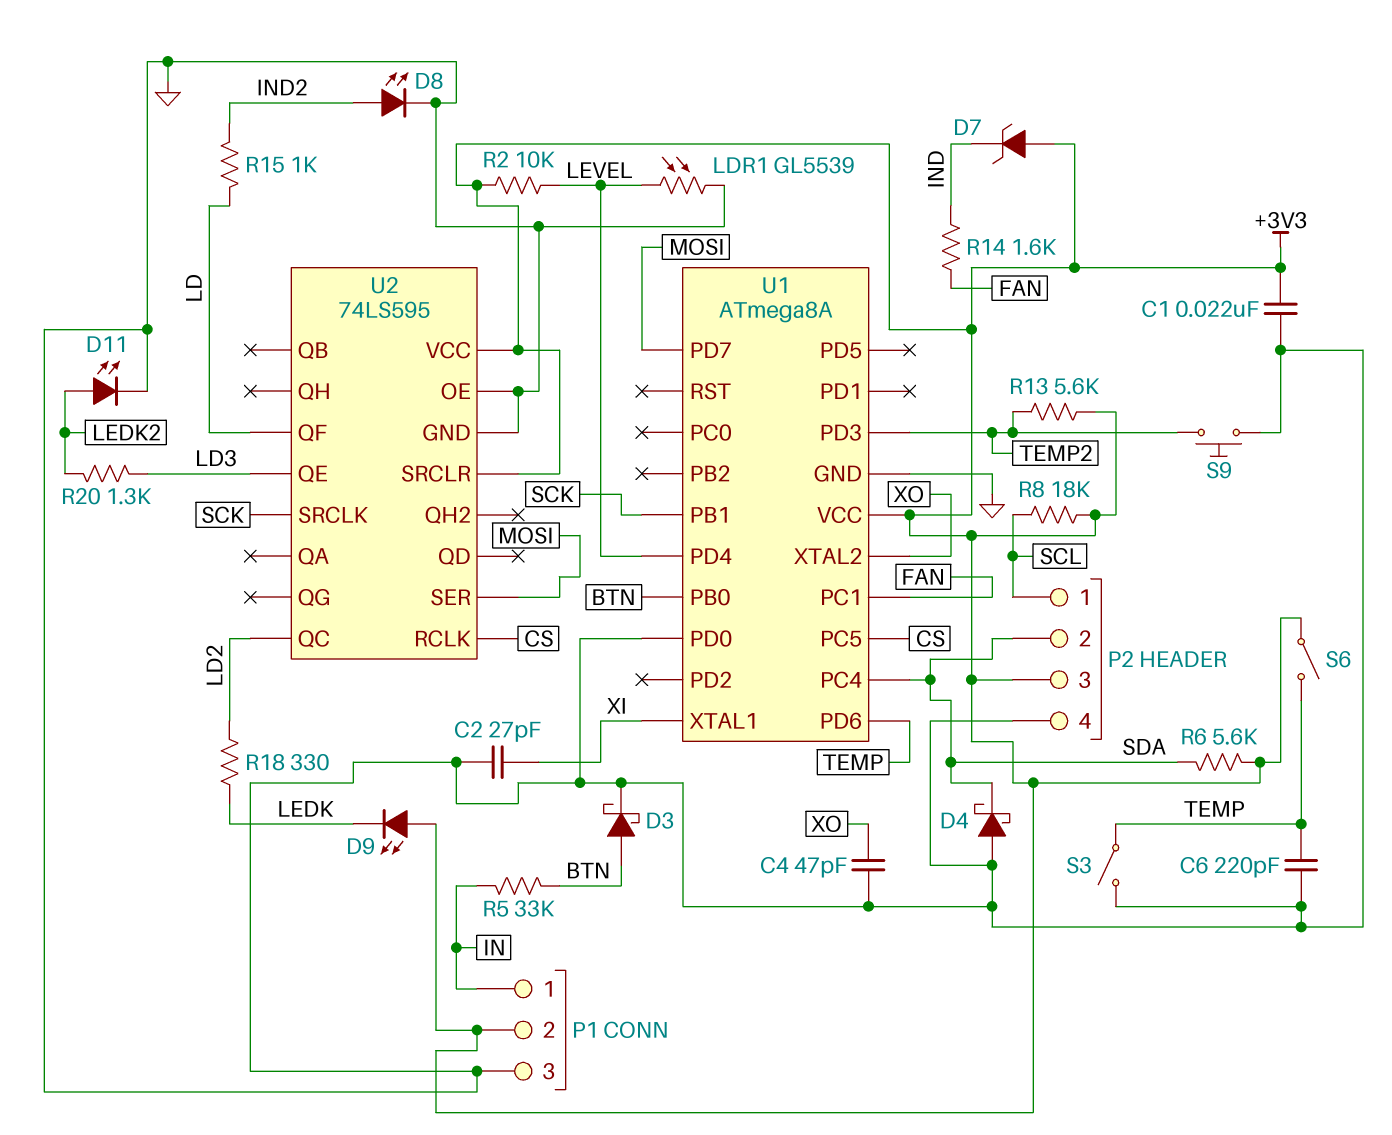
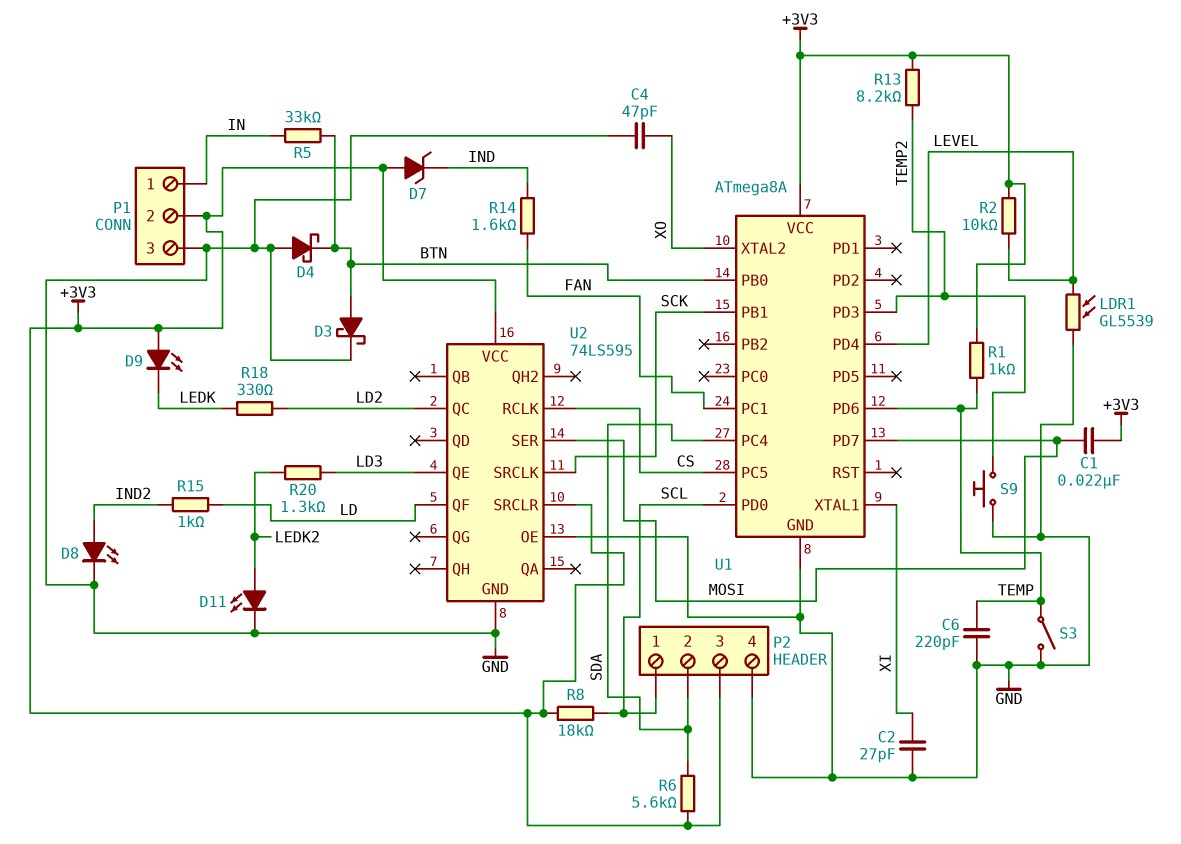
C1: 22nF (+3V3, GND) -> 22nF (+3V3, MOSI)
D4: schottky (A GND, K SDA) -> schottky (A GND, K BTN)
R1: none -> 1k (+3V3, TEMP)
R13: 5.6k (+3V3, TEMP2) -> 8.2k (+3V3, TEMP2)
S6: switch (+3V3, TEMP) -> none
U1 pin PD0: GND -> SCL

